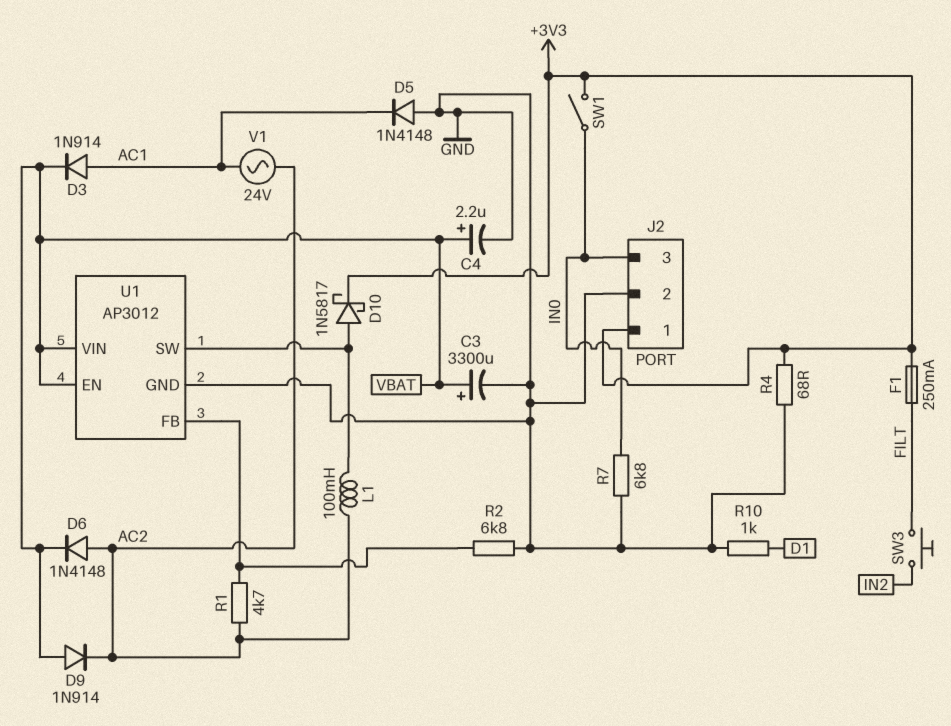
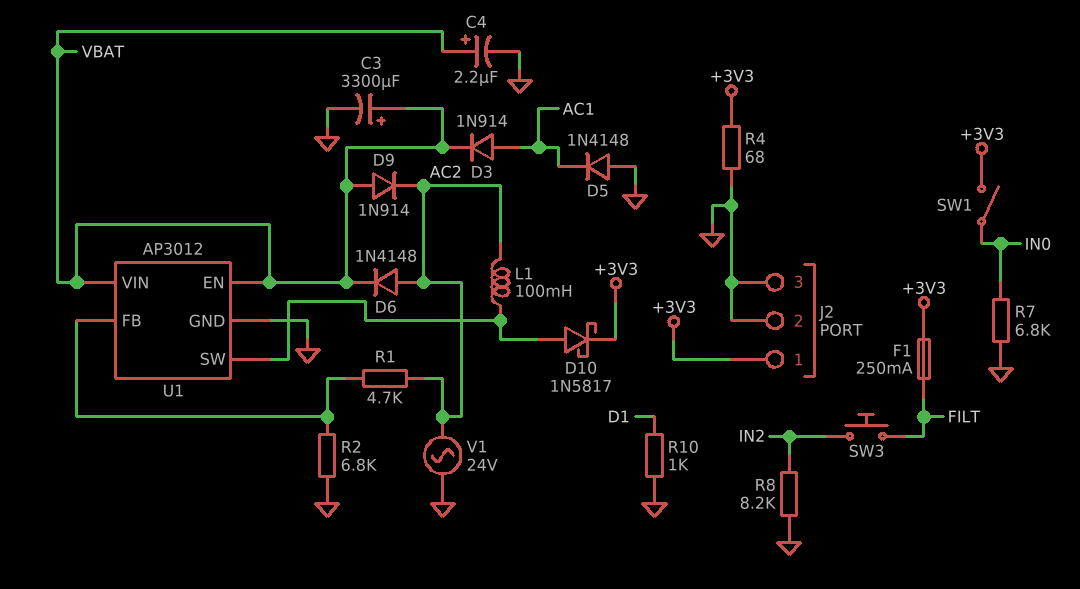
J2 pin 3: IN0 -> GND
R8: none -> 8.2k (GND, IN2)
V1: AC 24V (AC1, AC2) -> AC 24V (AC2, GND)

